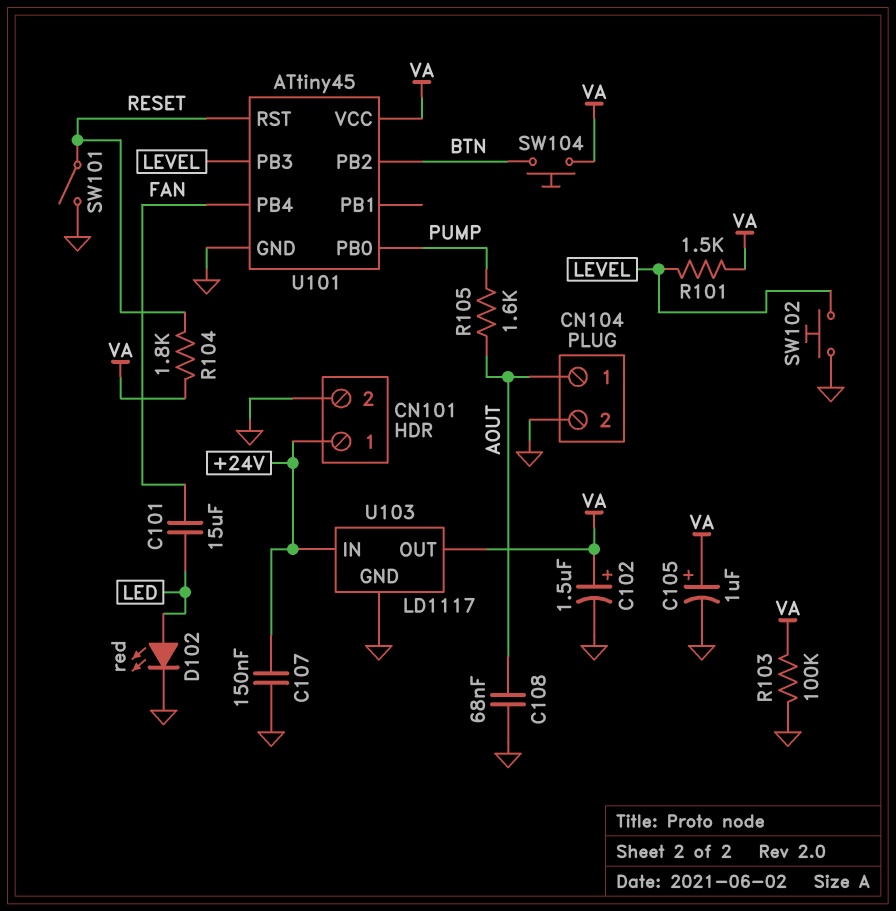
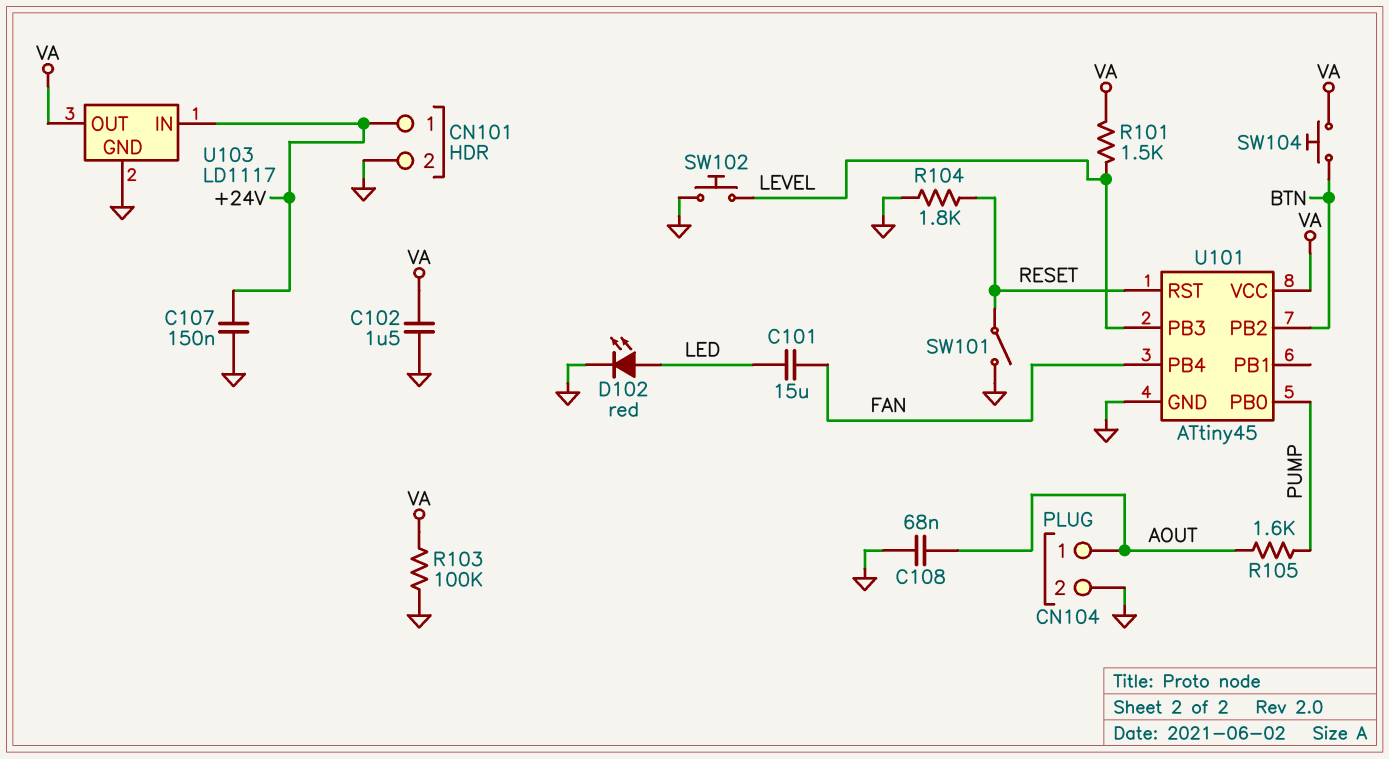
C102: 1.5uF (plus VA, minus GND) -> 1.5uF (GND, VA)
C105: 1uF (plus VA, minus GND) -> none
R104: 1.8k (RESET, VA) -> 1.8k (GND, RESET)

